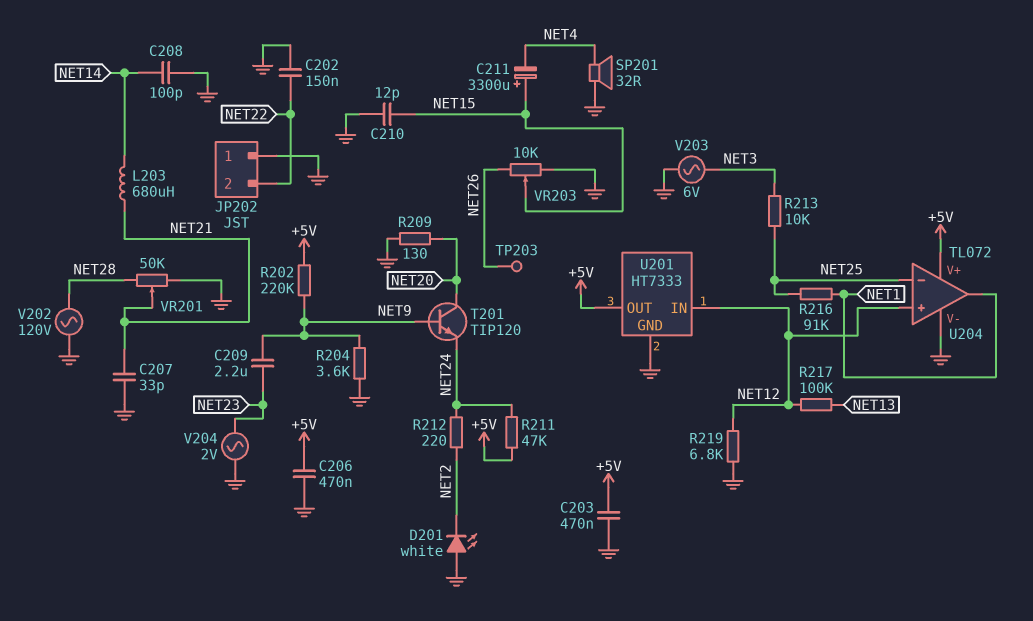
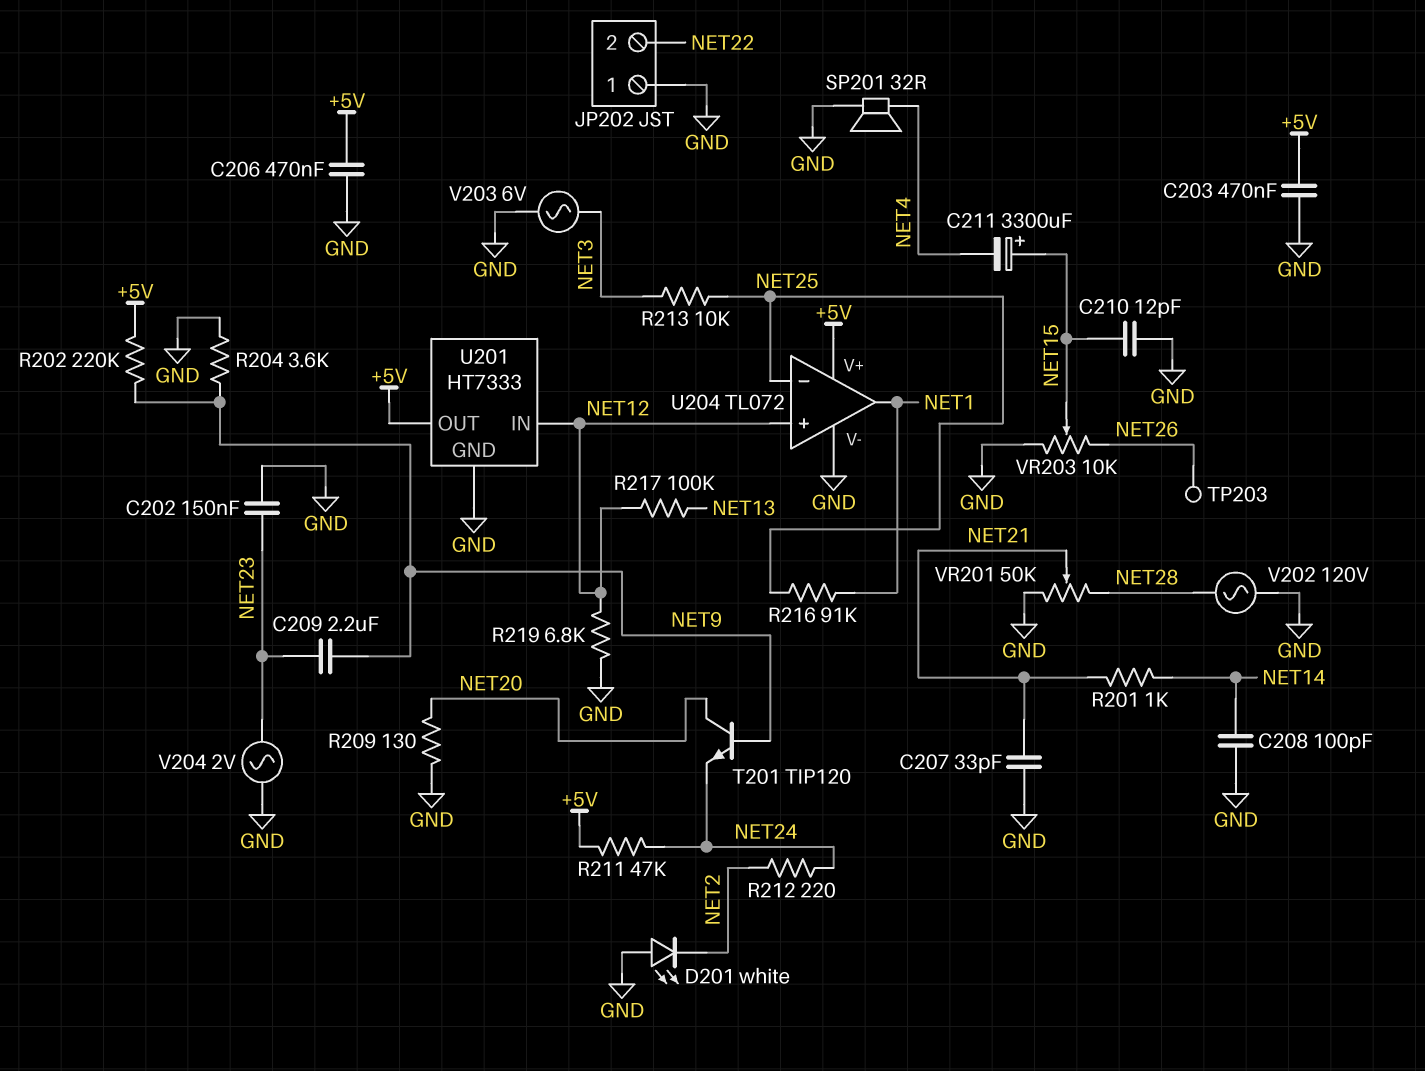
C202: 150nF (GND, NET22) -> 150nF (GND, NET23)
L203: 680uH (NET14, NET21) -> none
R201: none -> 1k (NET14, NET21)

